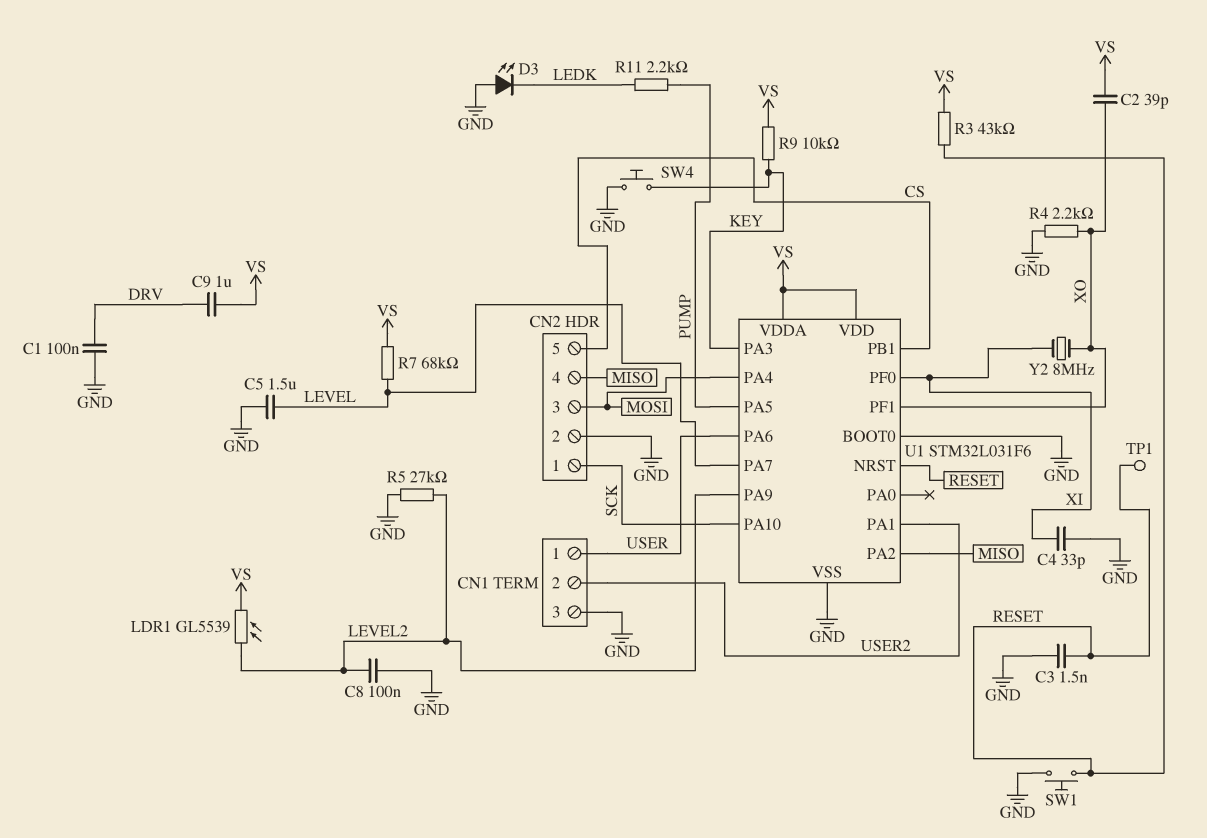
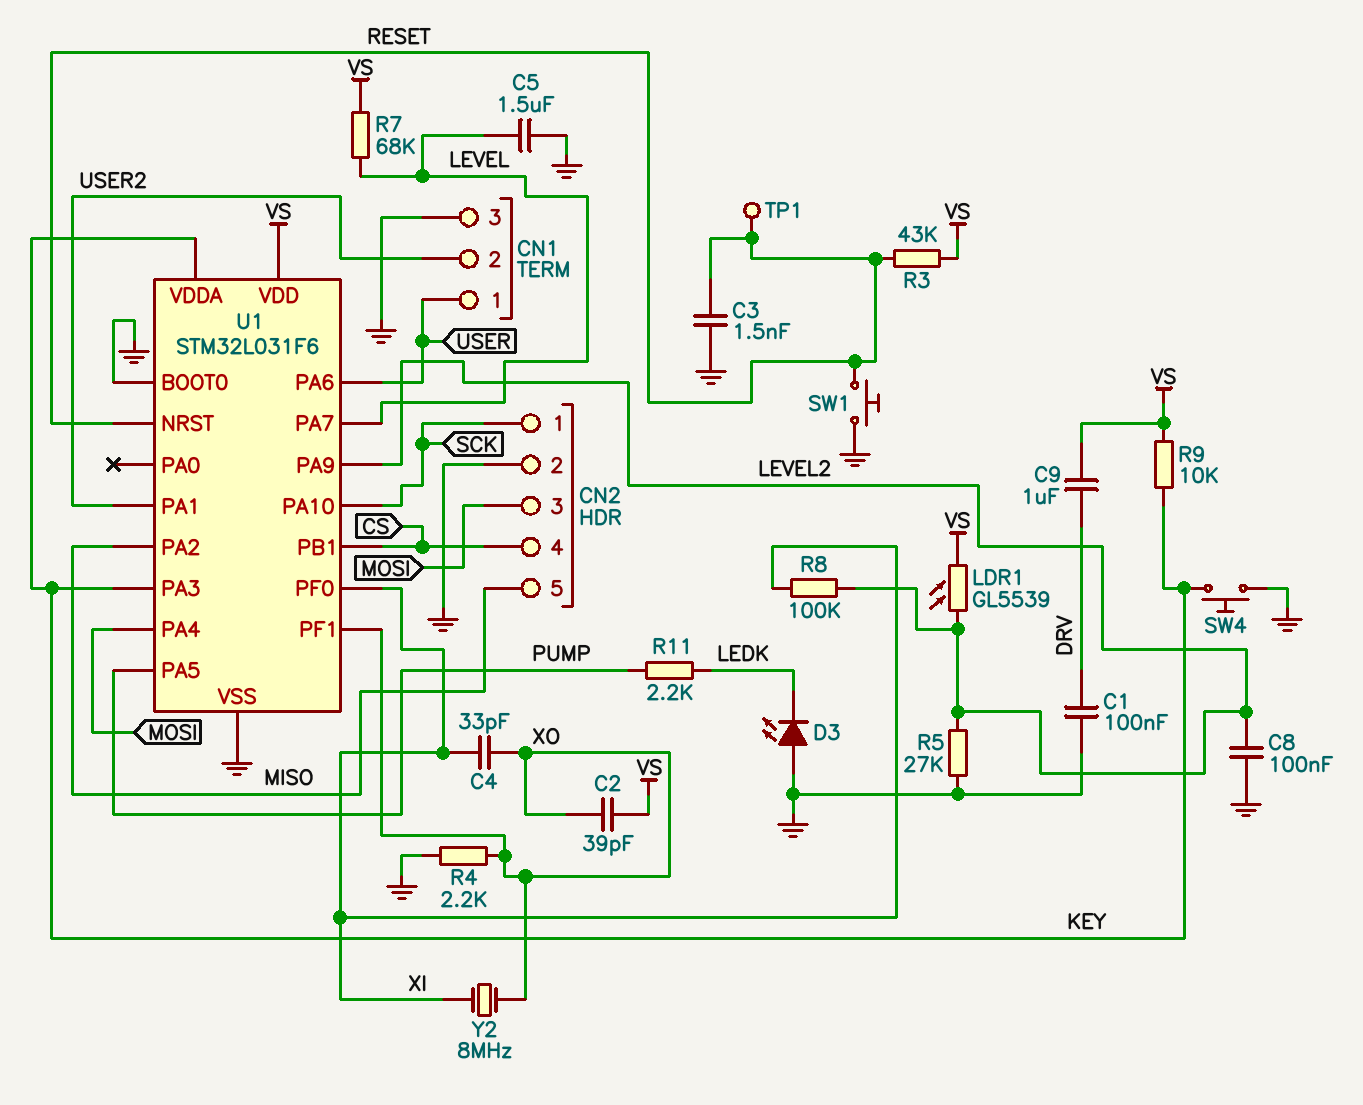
C4: 33pF (GND, XI) -> 33pF (XI, XO)
CN2 pin 4: MISO -> CS
CN2 pin 5: CS -> MISO
R8: none -> 100k (LEVEL2, XI)
U1 pin VDDA: VS -> KEY

